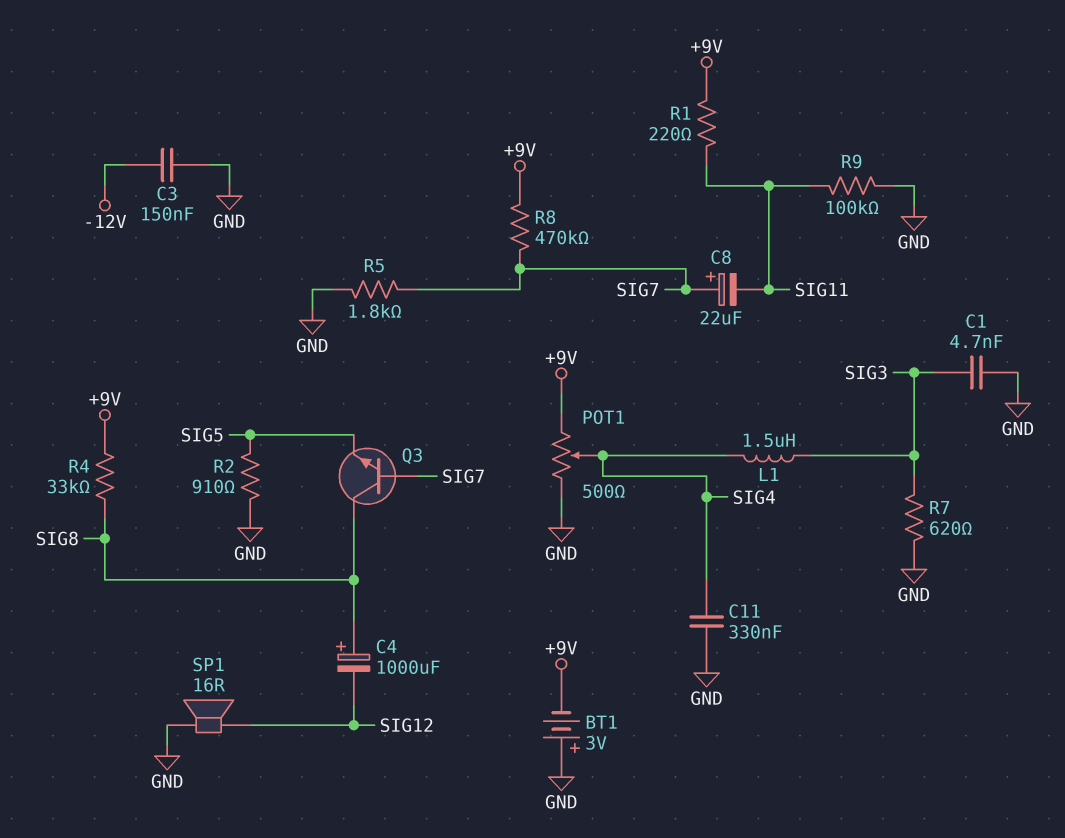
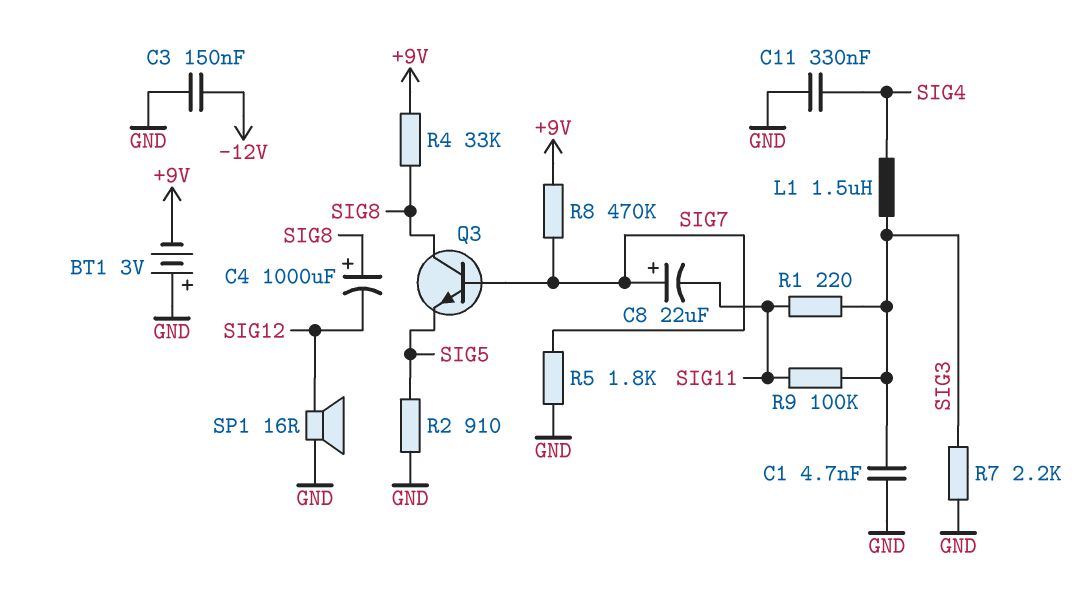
POT1: 500 (+9V, GND, wiper SIG4) -> none
R1: 220 (+9V, SIG11) -> 220 (SIG3, SIG11)
R7: 620 (GND, SIG3) -> 2.2k (GND, SIG3)
R9: 100k (GND, SIG11) -> 100k (SIG3, SIG11)

